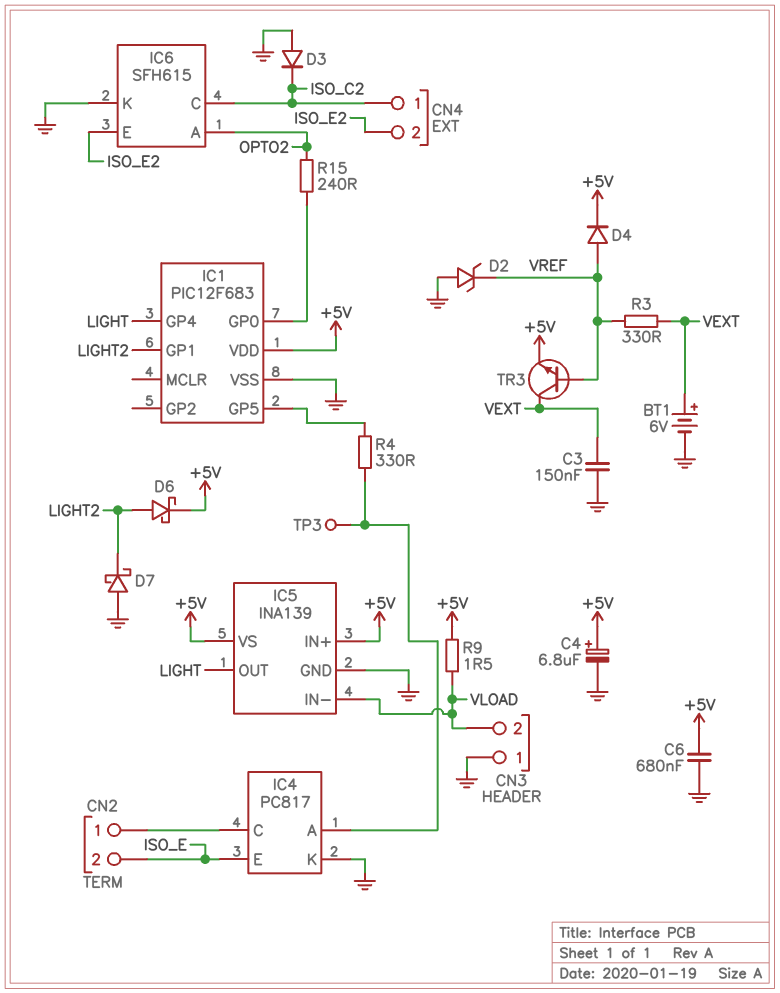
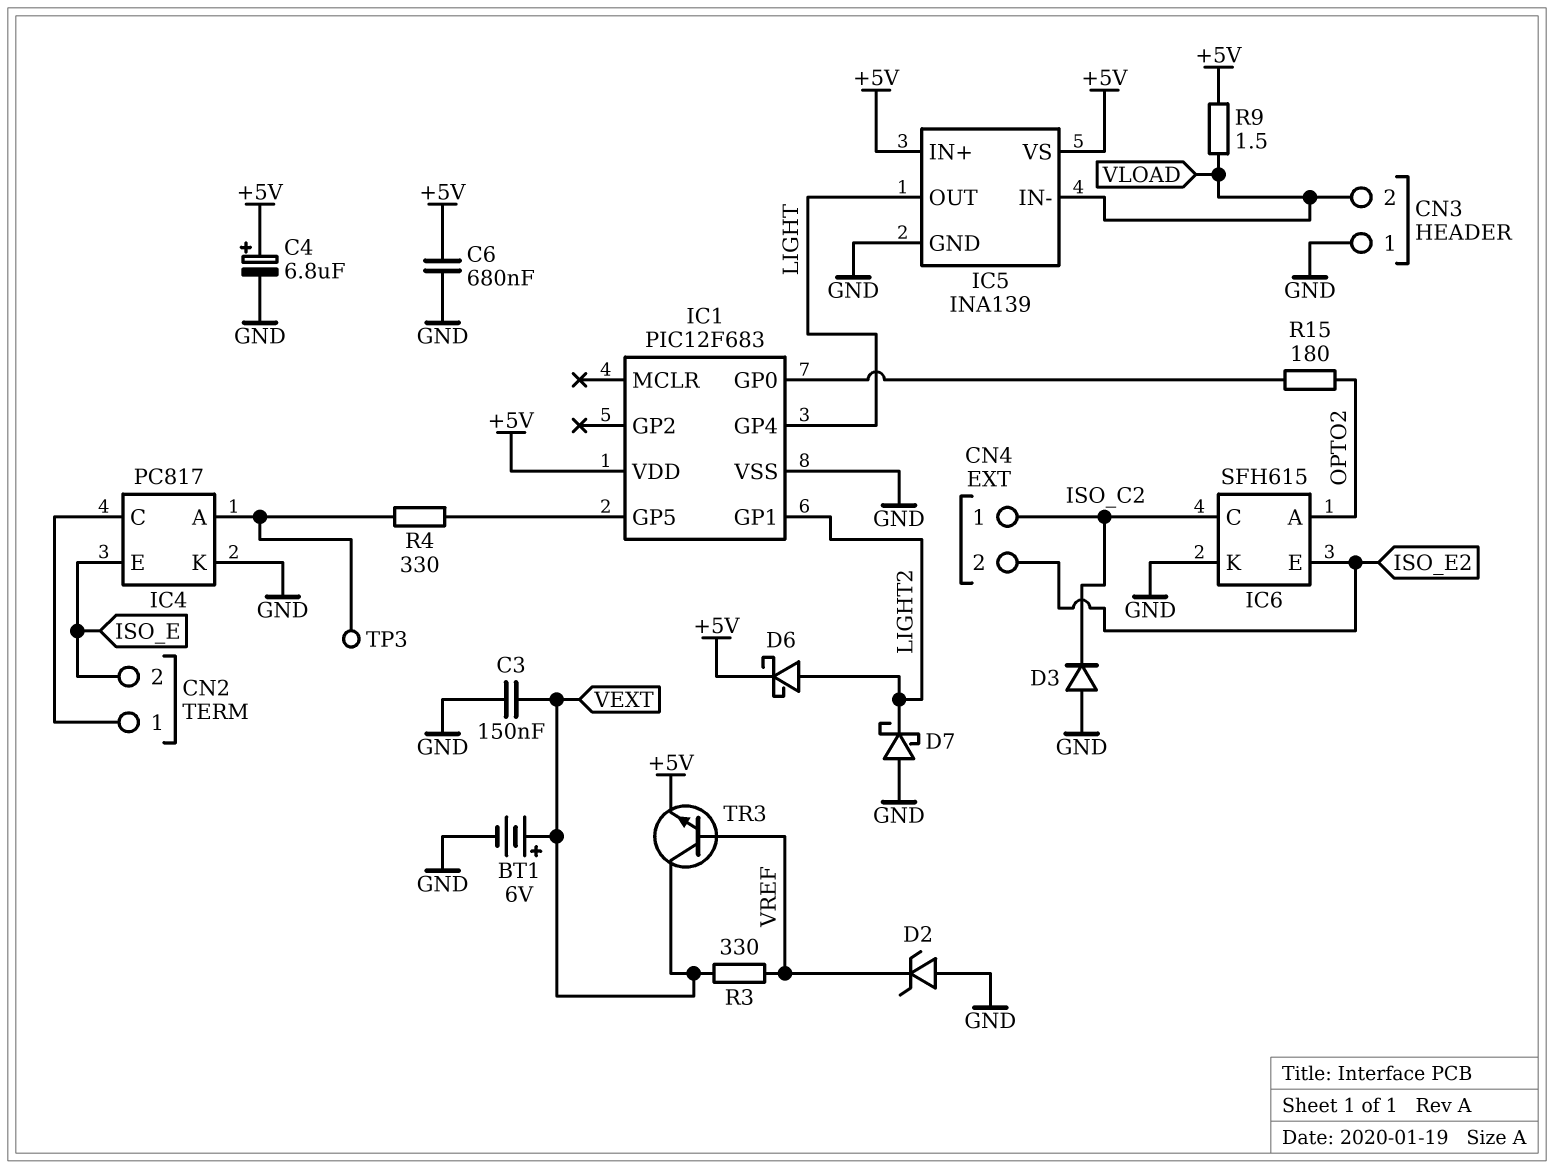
D4: diode (A VREF, K +5V) -> none
R15: 240 (IC1/GP0, OPTO2) -> 180 (IC1/GP0, OPTO2)

